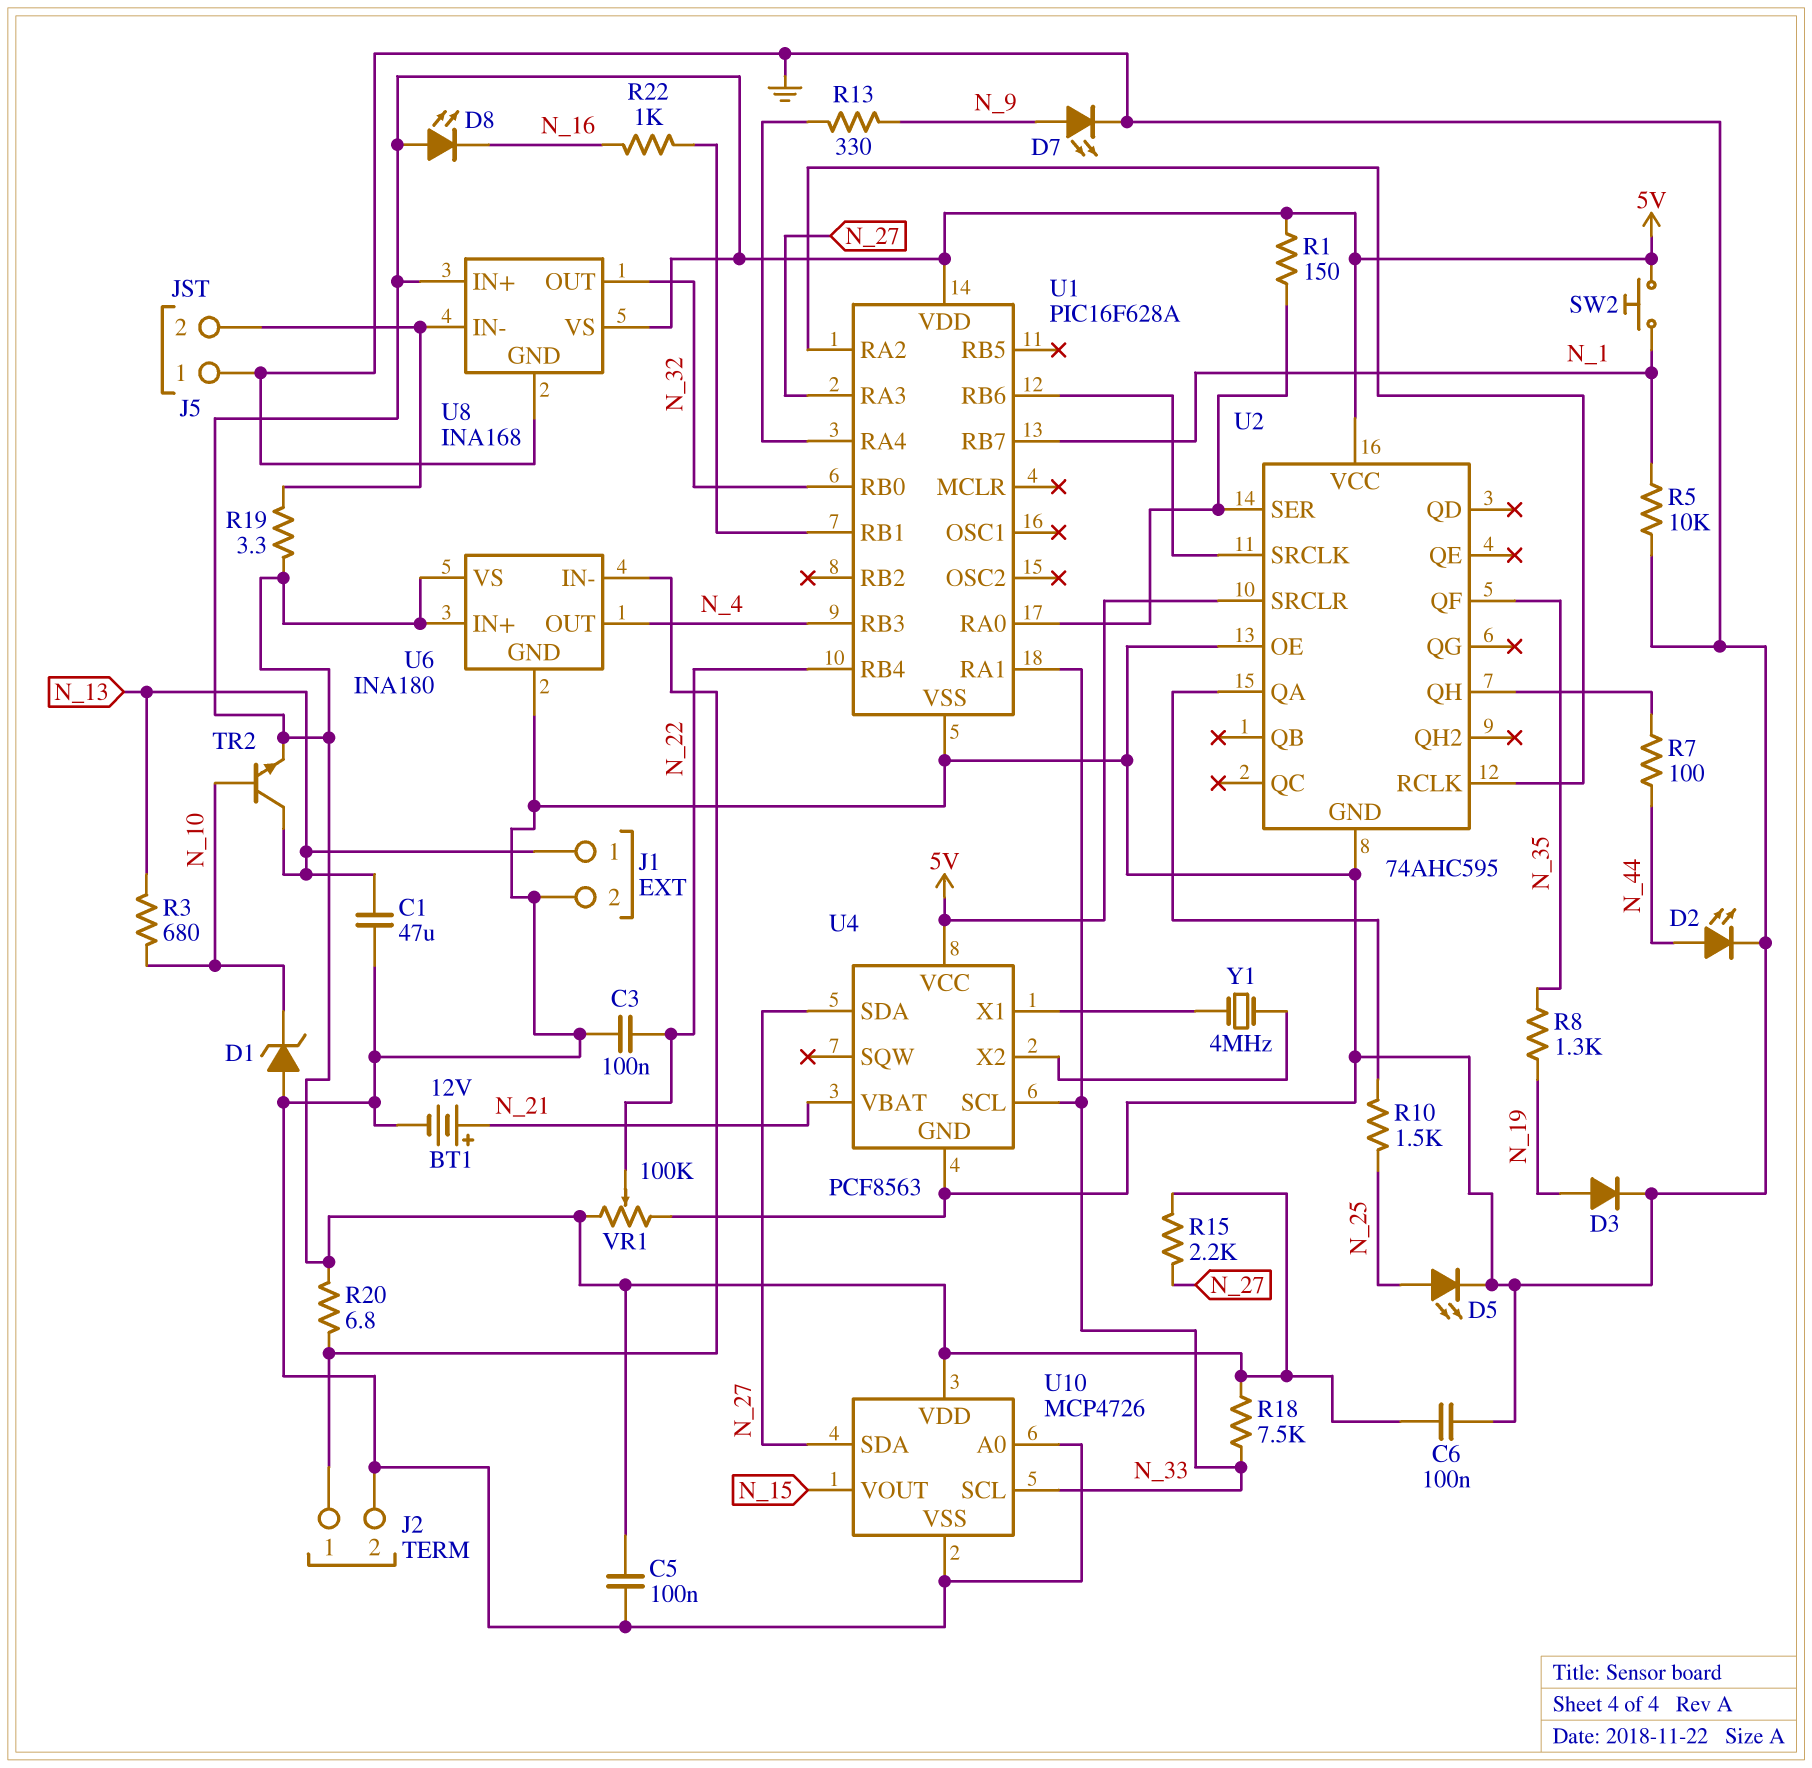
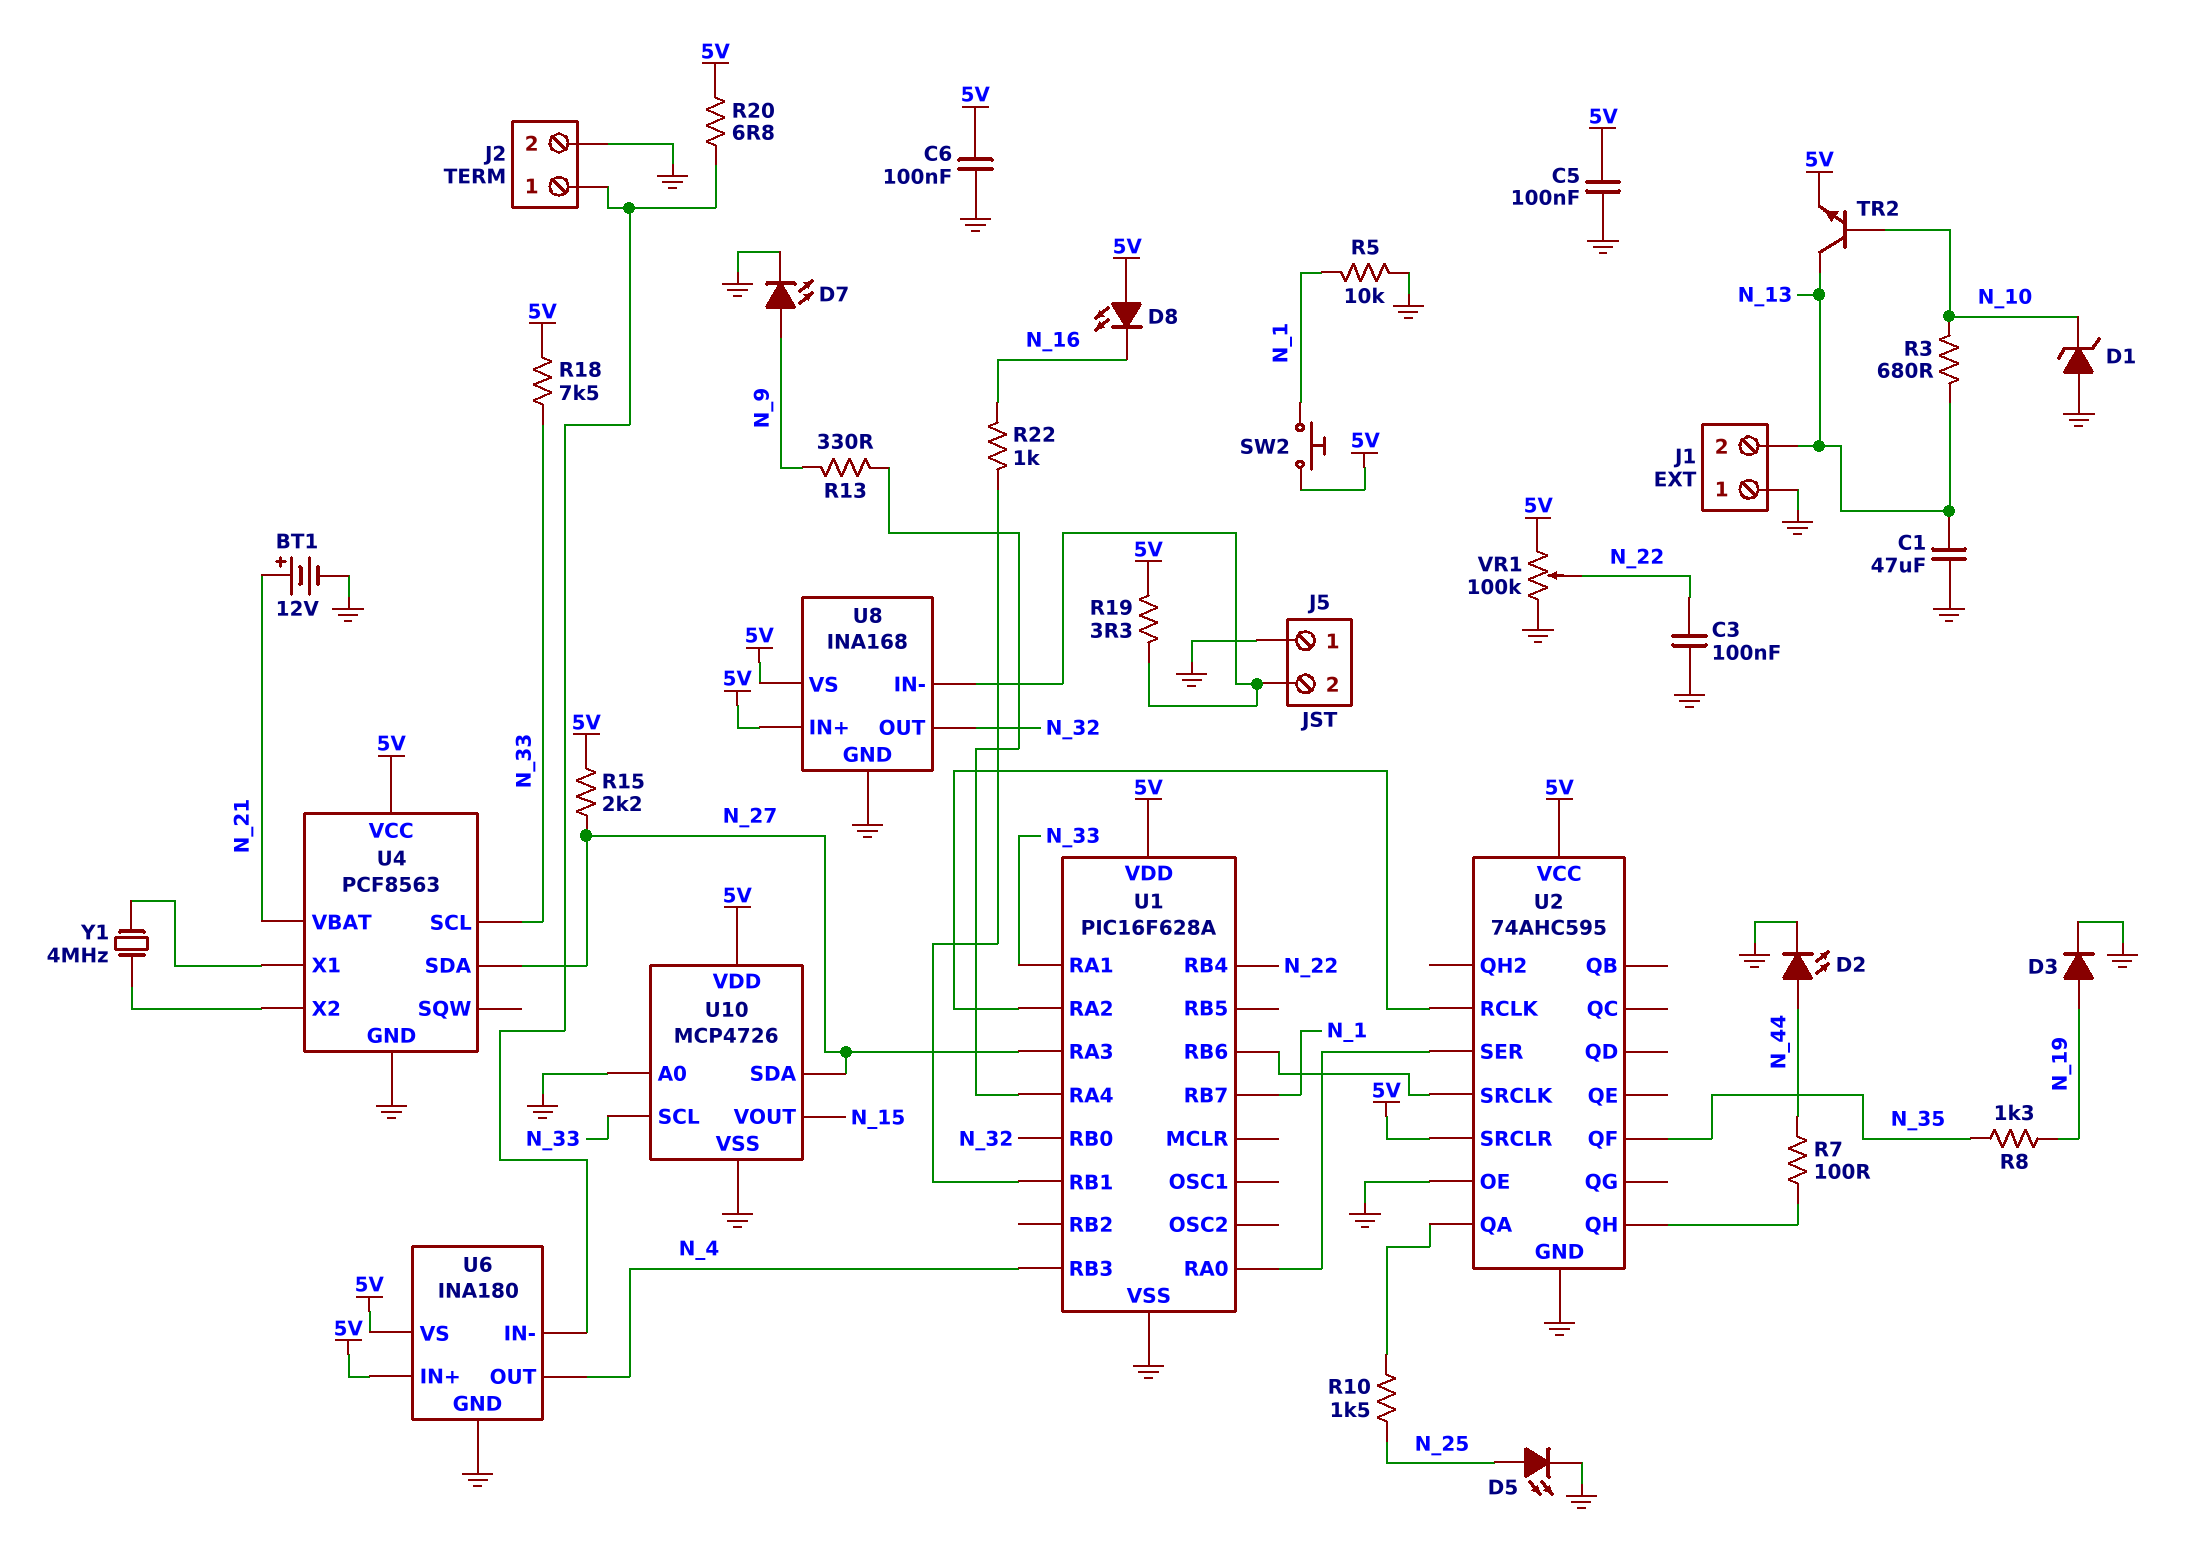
J1 pin 1: N_13 -> GND
J1 pin 2: GND -> N_13
R1: 150 (5V, U1/RA0) -> none

